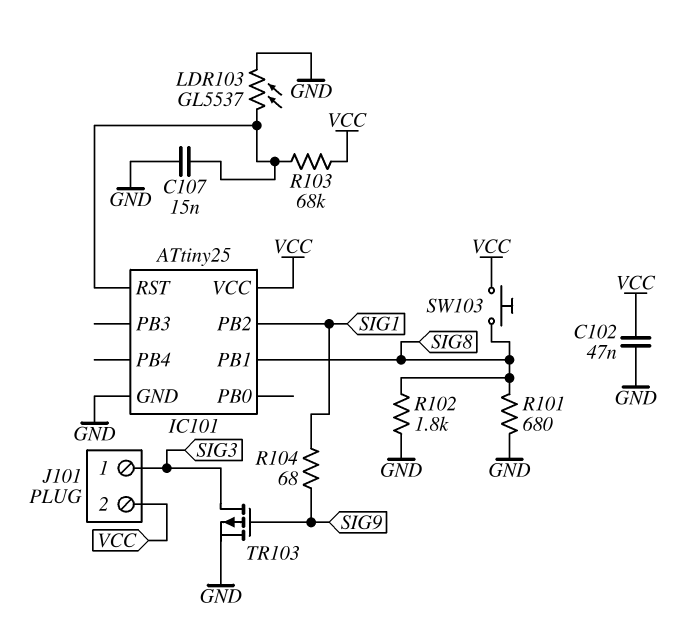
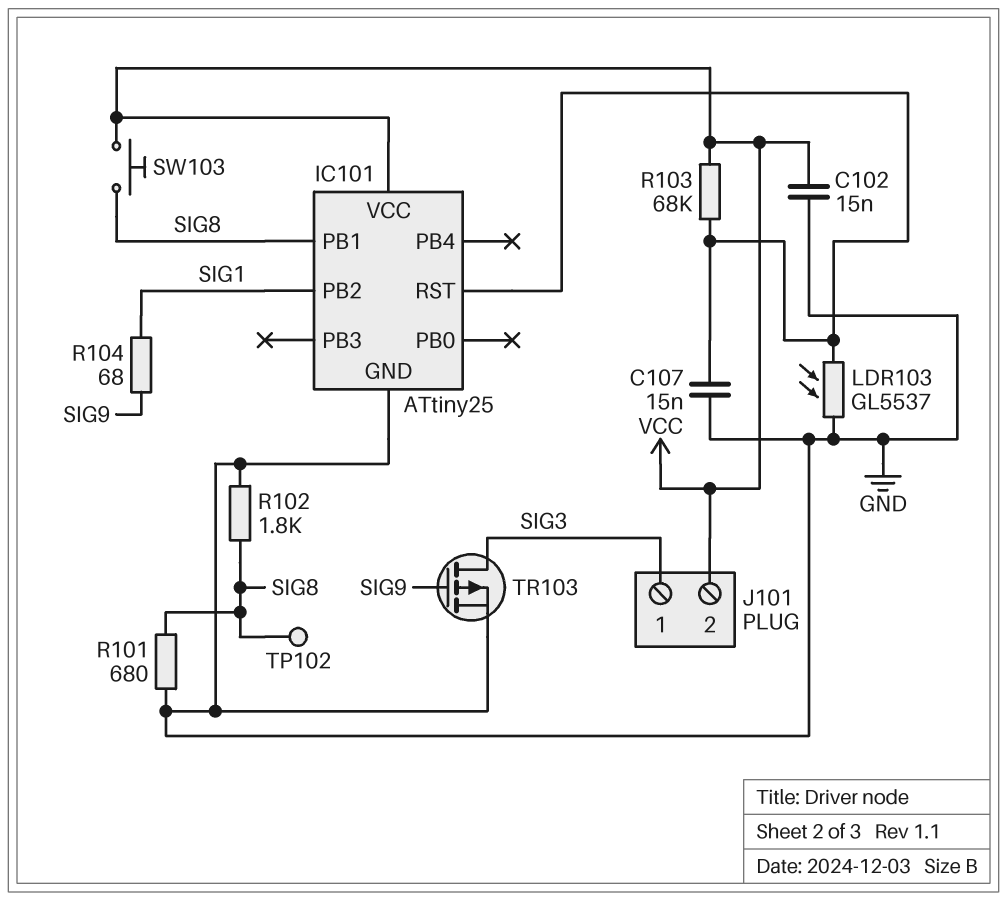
C102: 47nF (GND, VCC) -> 15nF (GND, VCC)
TP102: none -> test point (SIG8)

